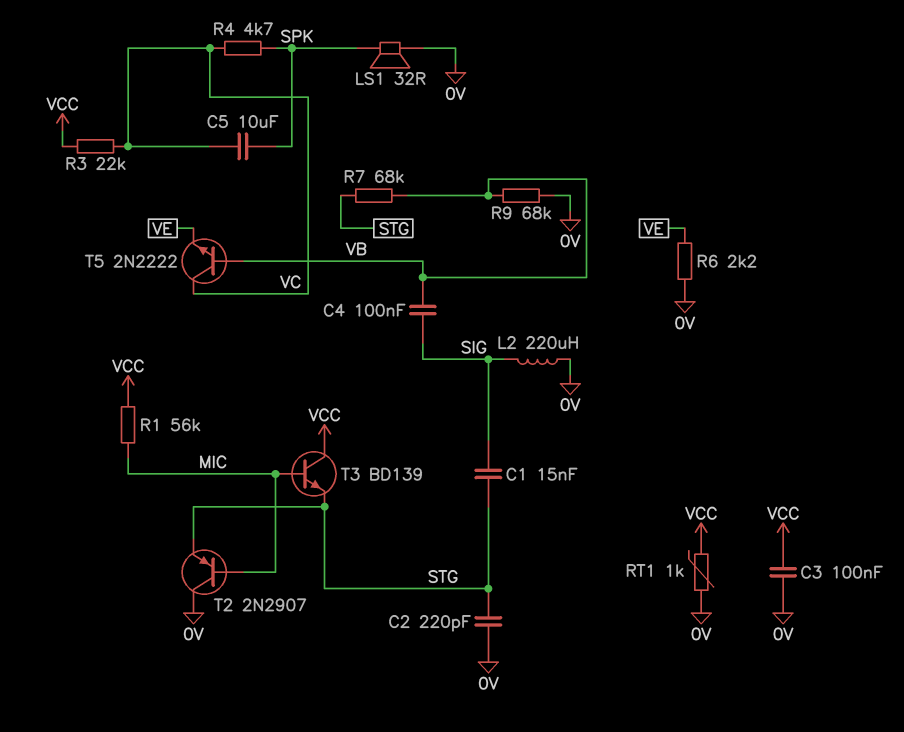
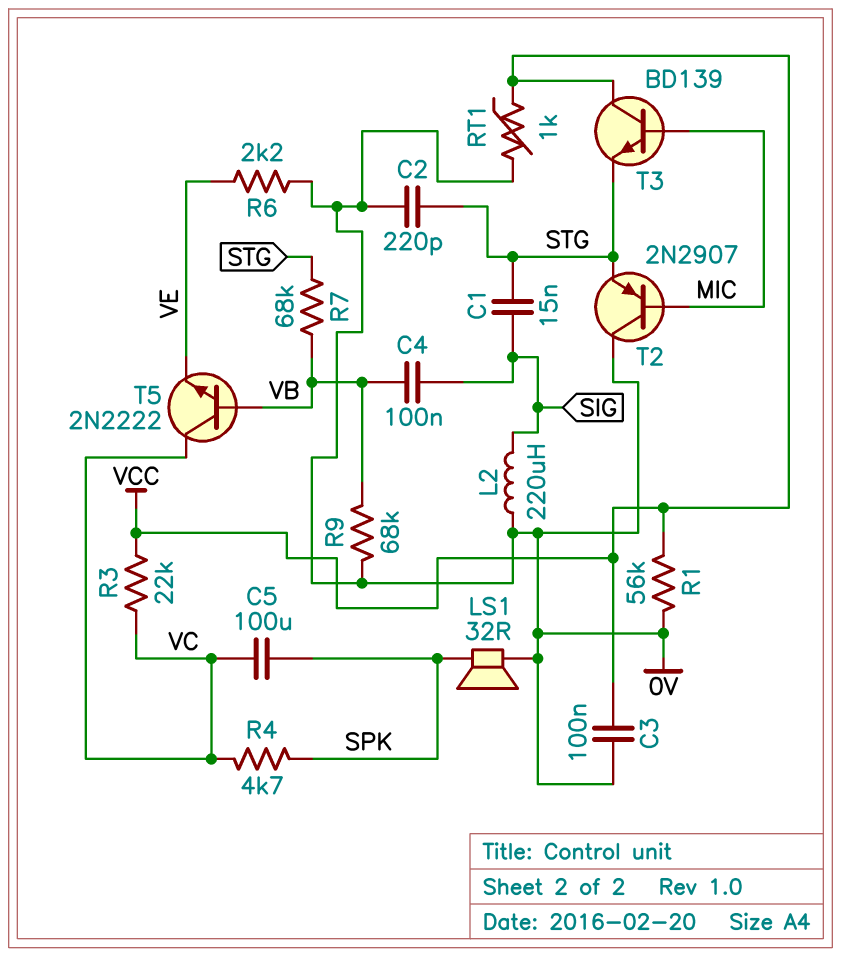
C5: 10uF (SPK, VC) -> 100uF (SPK, VC)
R1: 56k (MIC, VCC) -> 56k (0V, VCC)

